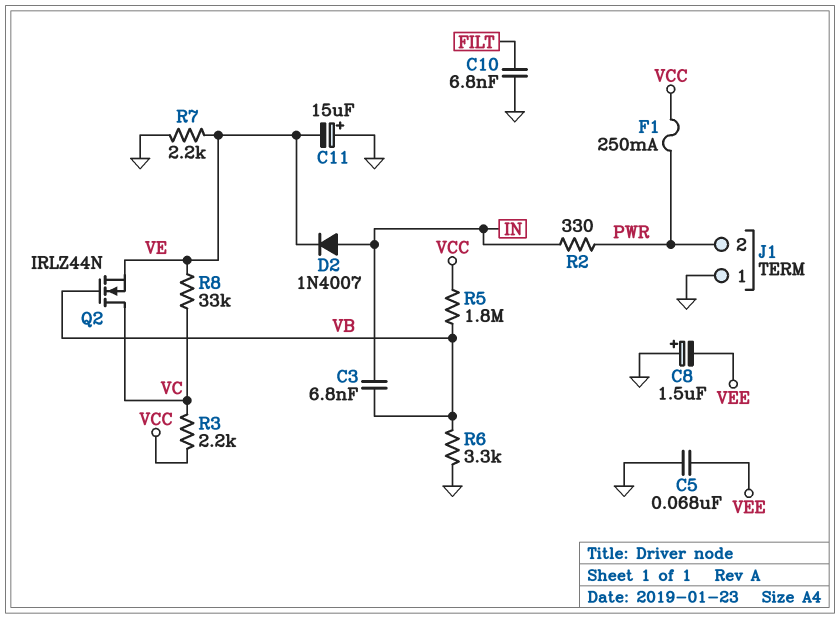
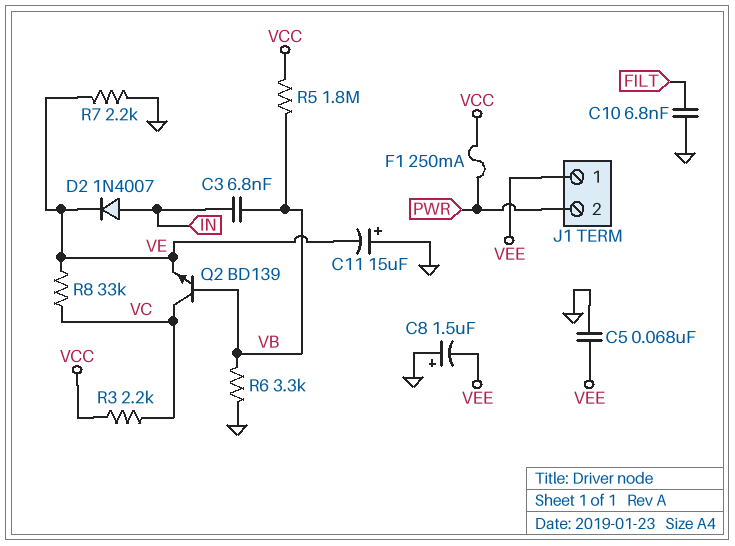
J1 pin 1: GND -> VEE
Q2: NMOS IRLZ44N (G VB, D VC, S VE) -> NPN BD139 (B VB, C VC, E VE)
R2: 330 (IN, PWR) -> none

